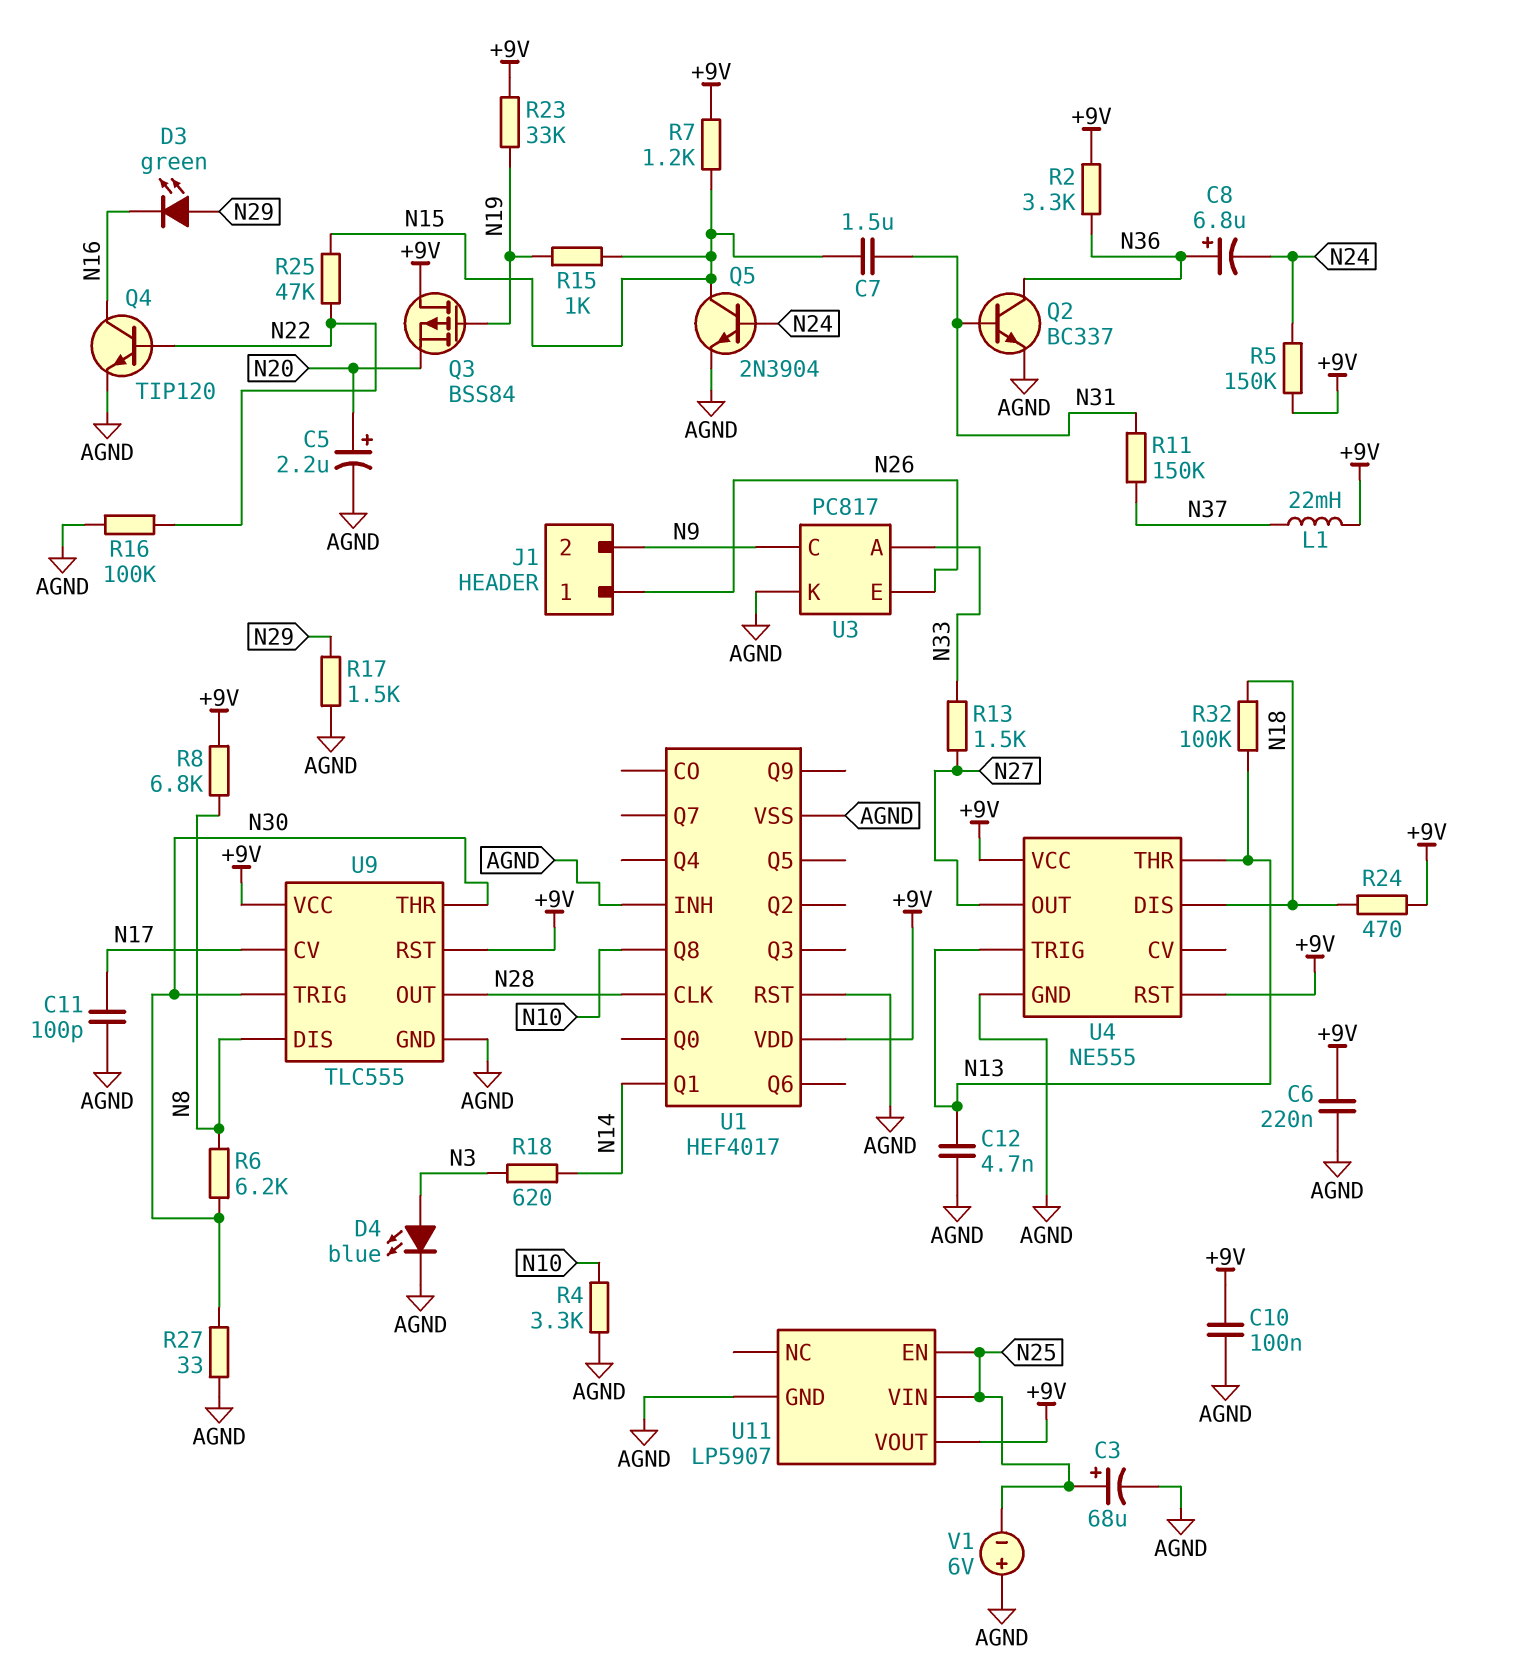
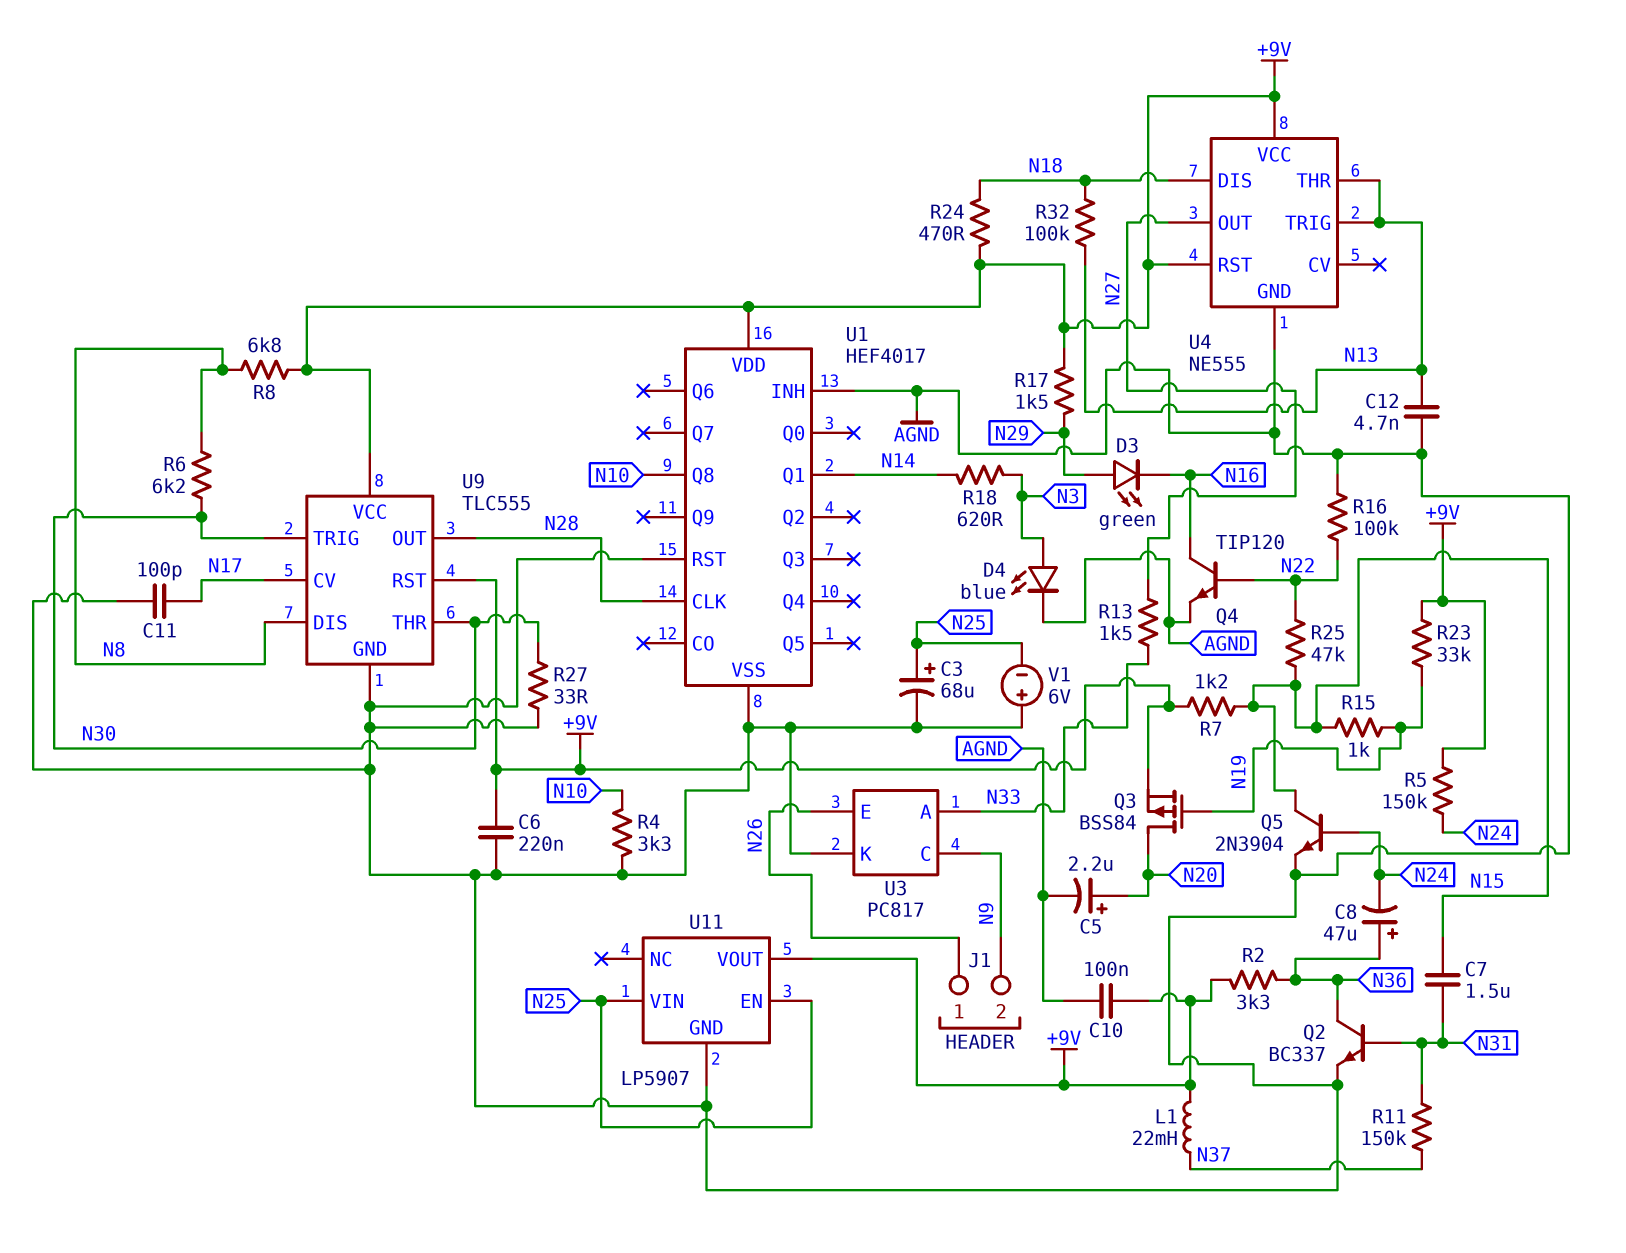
C8: 6.8uF (plus N36, minus N24) -> 47uF (plus N36, minus N24)
Q3: PMOS BSS84 (G N19, D +9V, S N20) -> PMOS BSS84 (G N19, D N20, S +9V)
R17: 1.5k (AGND, N29) -> 1.5k (+9V, N29)

